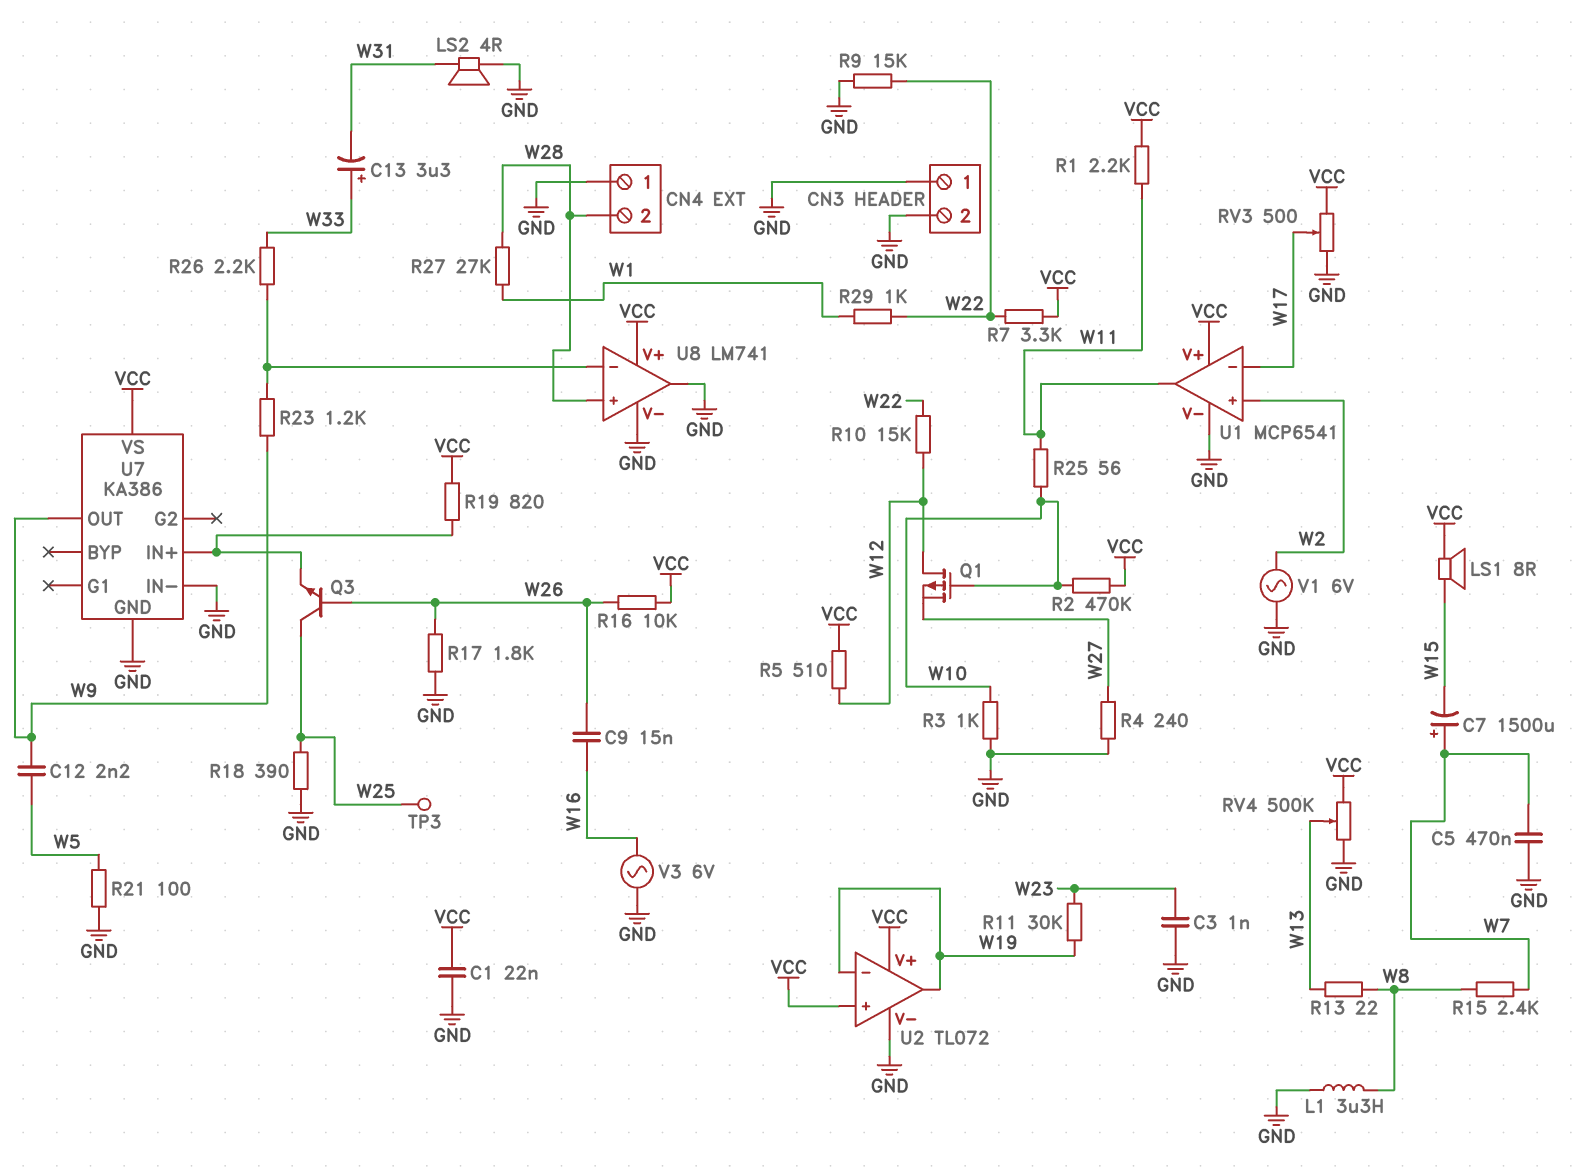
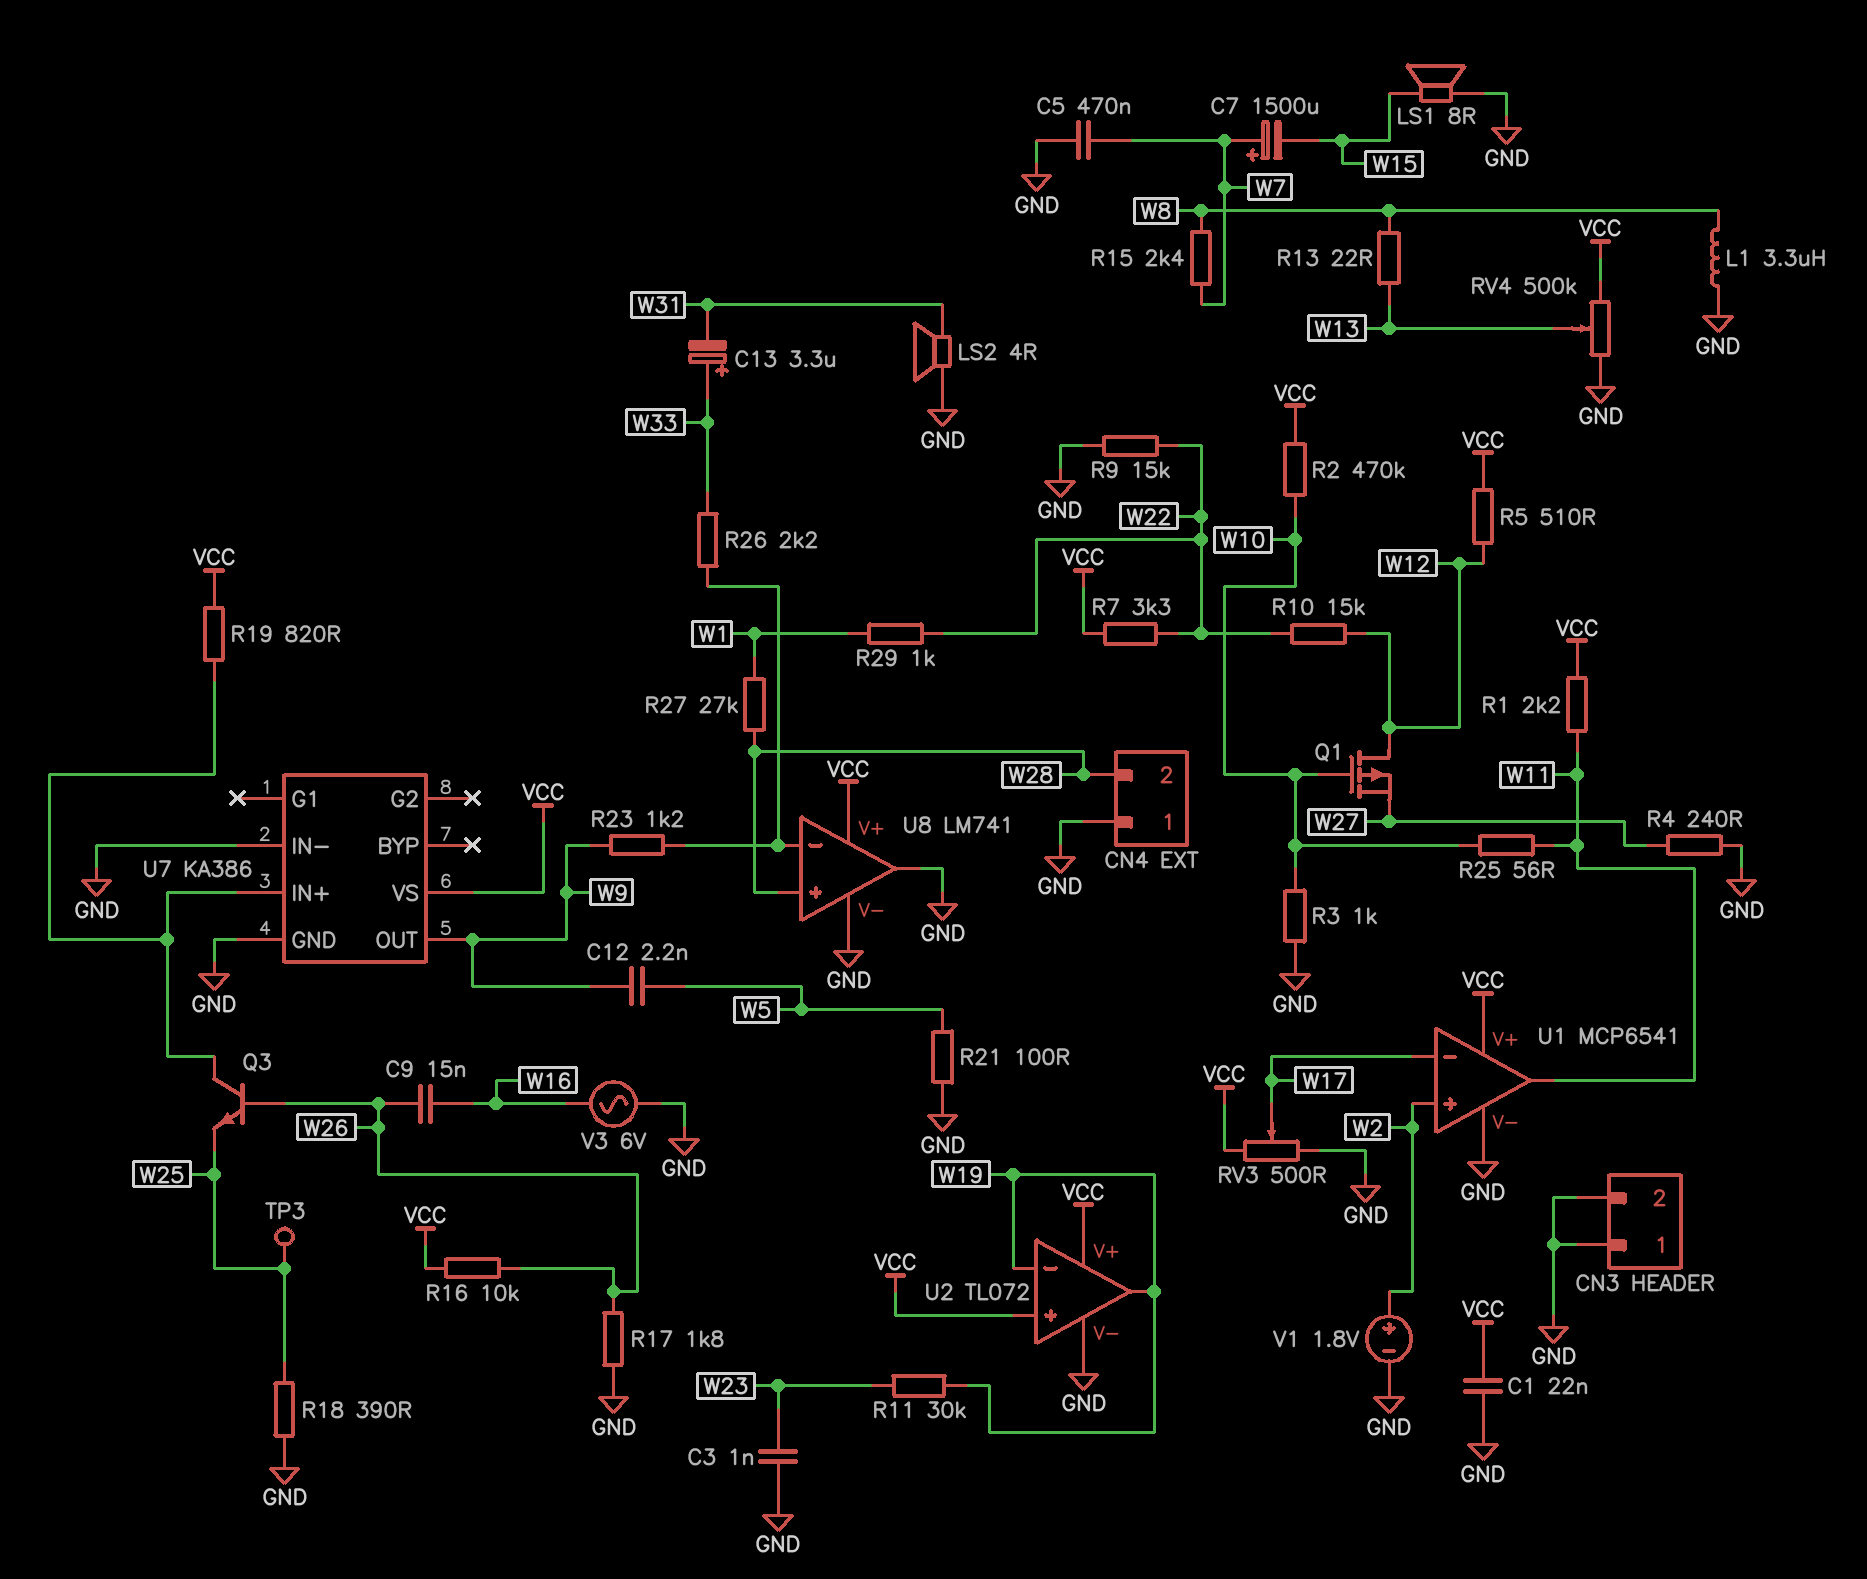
LS1: speaker 8R (VCC, W15) -> speaker 8R (GND, W15)
Q3: NPN (B W26, C W25, E U7/IN+) -> NPN (B W26, C U7/IN+, E W25)
V1: AC 6V (GND, W2) -> 1.8V (plus W2, minus GND)

